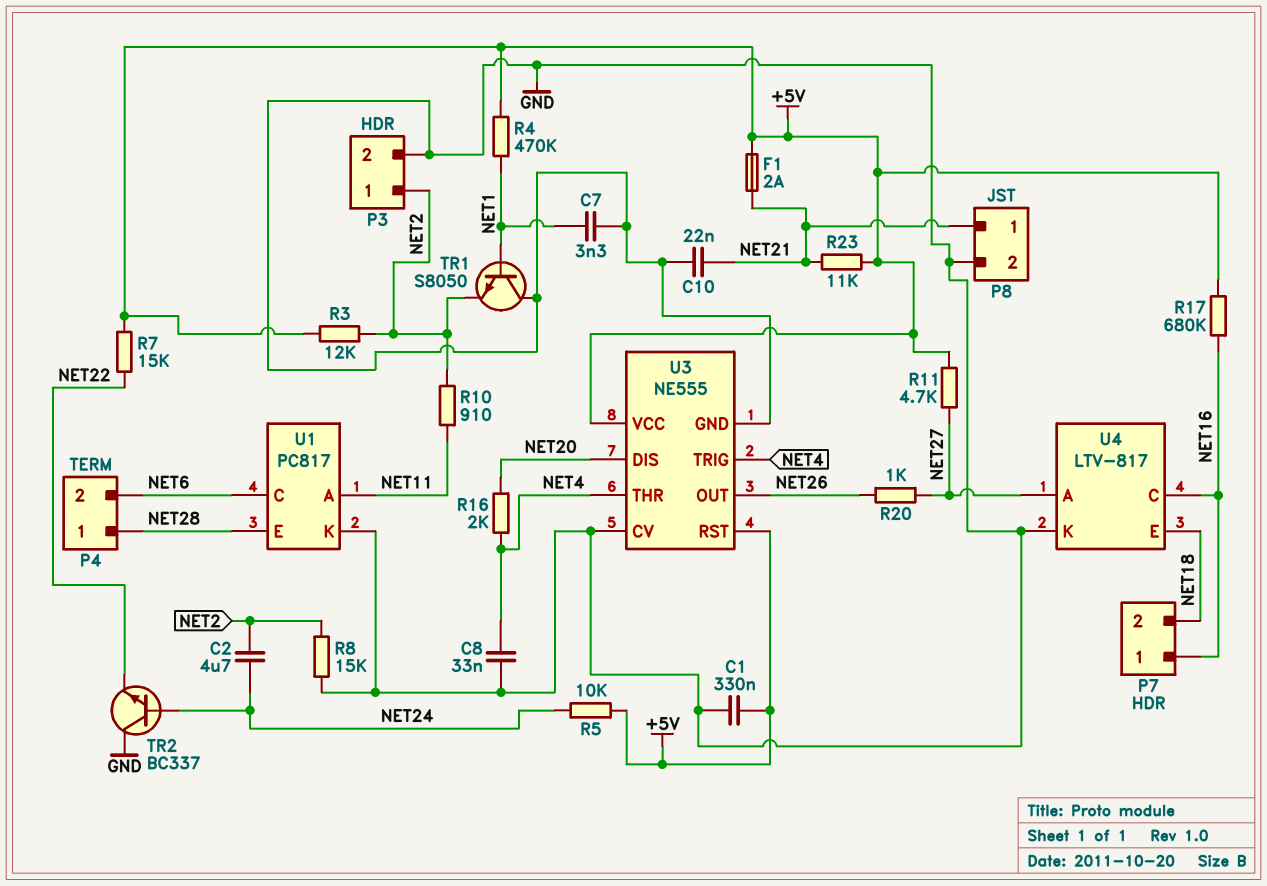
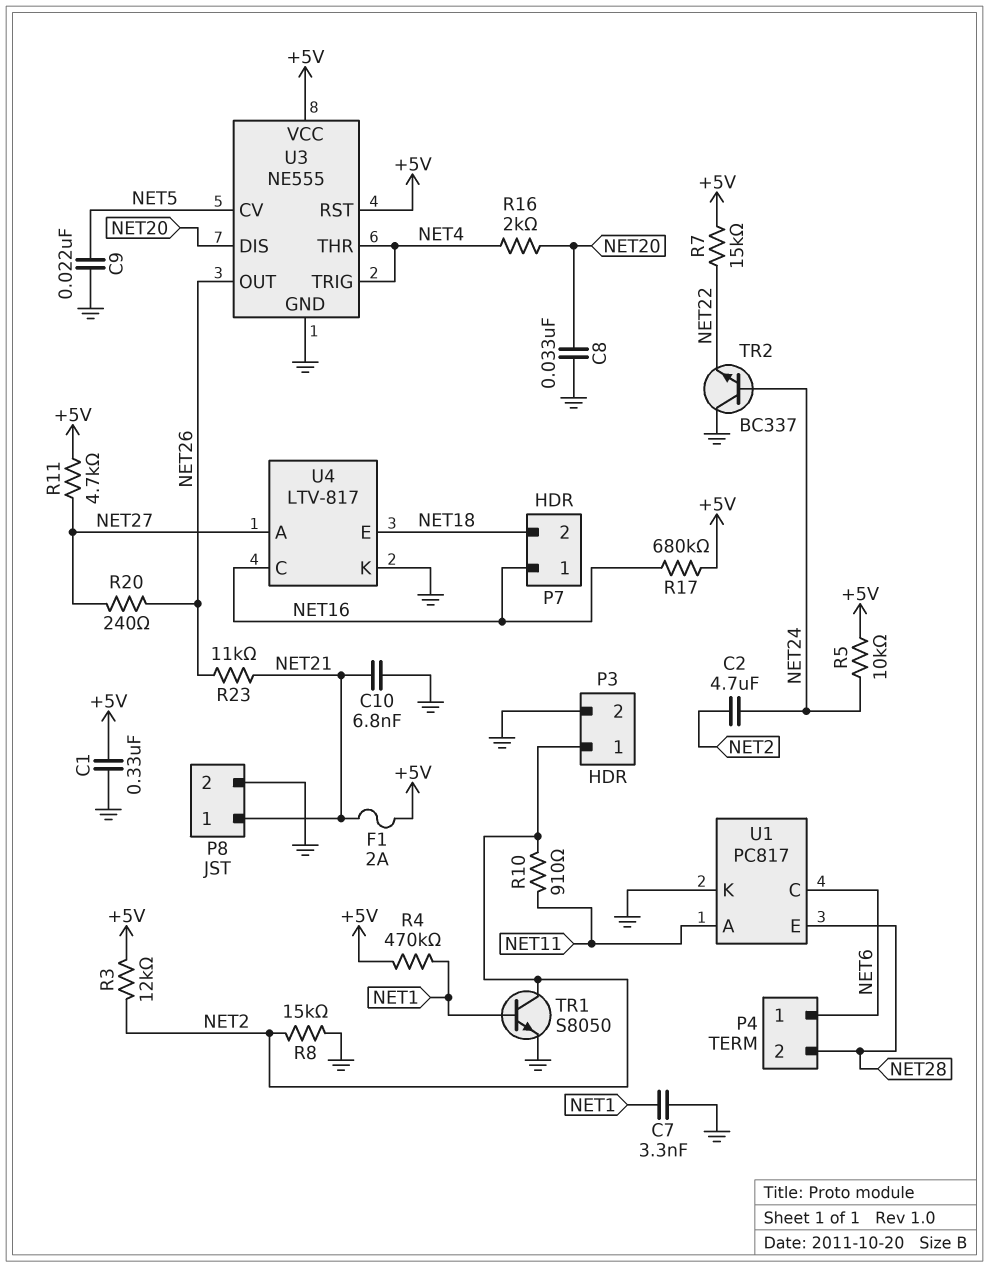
C8: 33nF (GND, NET4) -> 33nF (GND, NET20)
C9: none -> 22nF (GND, NET5)
C10: 22nF (GND, NET21) -> 6.8nF (GND, NET21)
P4 pin 1: NET28 -> NET6
P4 pin 2: NET6 -> NET28
R20: 1k (NET26, NET27) -> 240 (NET26, NET27)
R23: 11k (+5V, NET21) -> 11k (NET21, NET26)
TR1: NPN S8050 (B NET1, C GND, E NET2) -> NPN S8050 (B NET1, C NET2, E GND)
U3 pin CV: GND -> NET5

